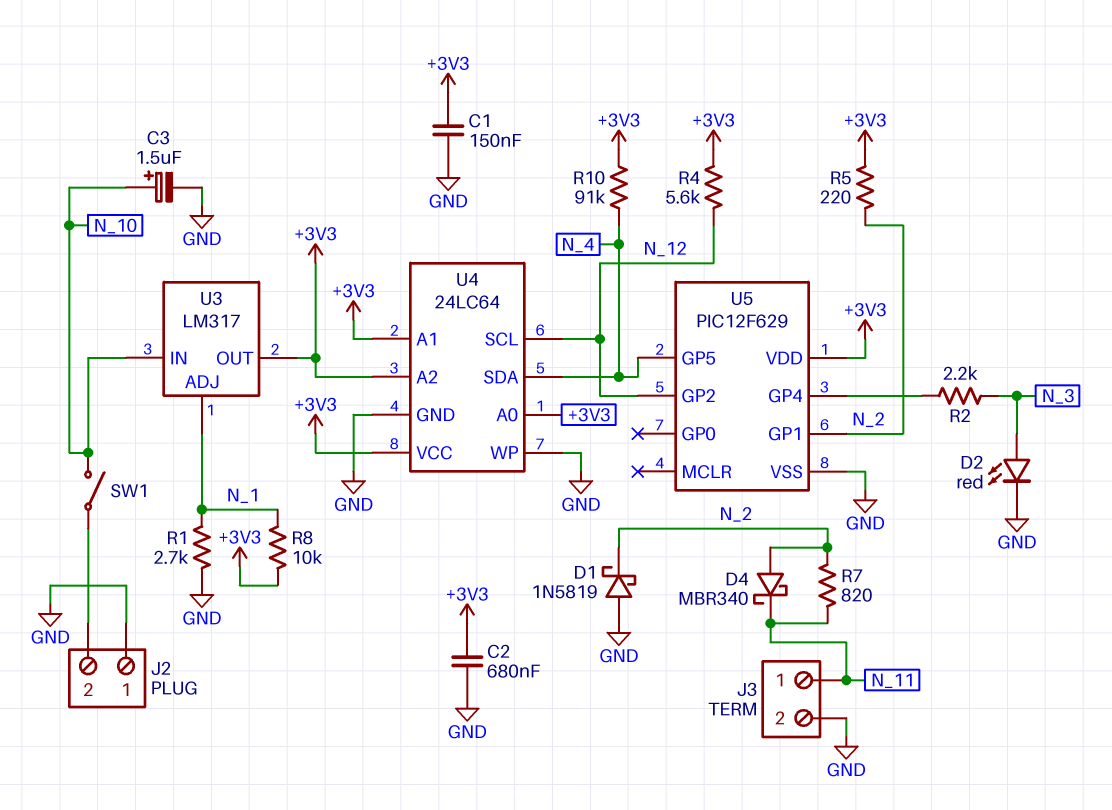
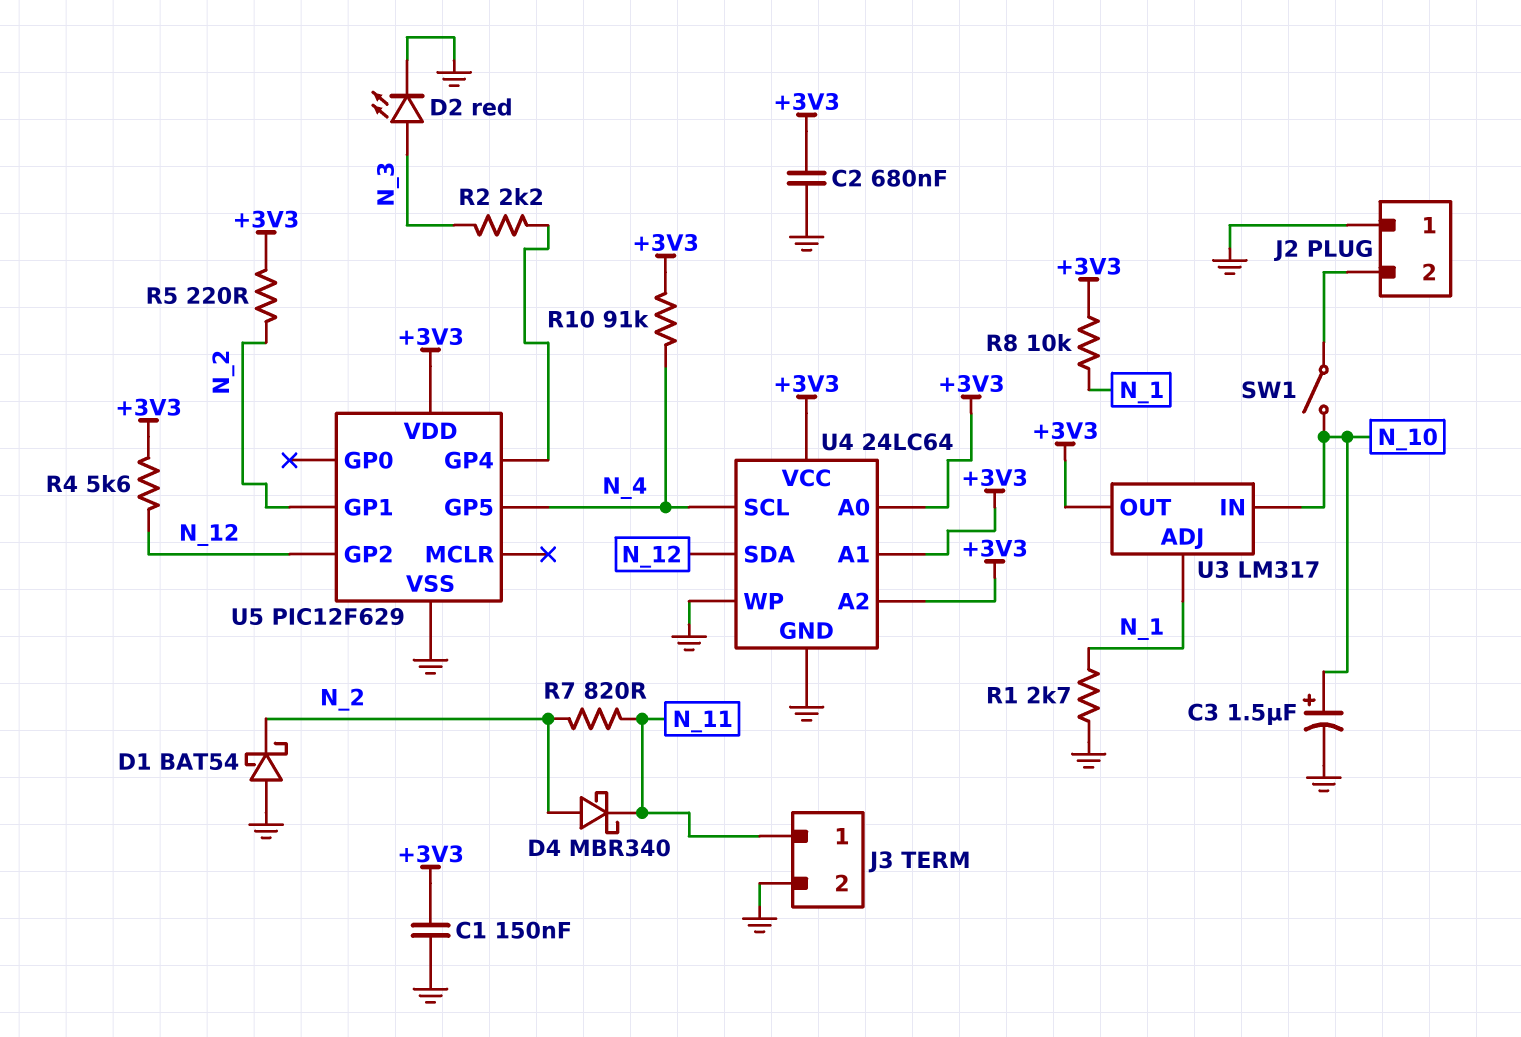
D1: schottky 1N5819 (A GND, K N_2) -> schottky BAT54 (A GND, K N_2)
U4 pin SCL: N_12 -> N_4
U4 pin SDA: N_4 -> N_12

